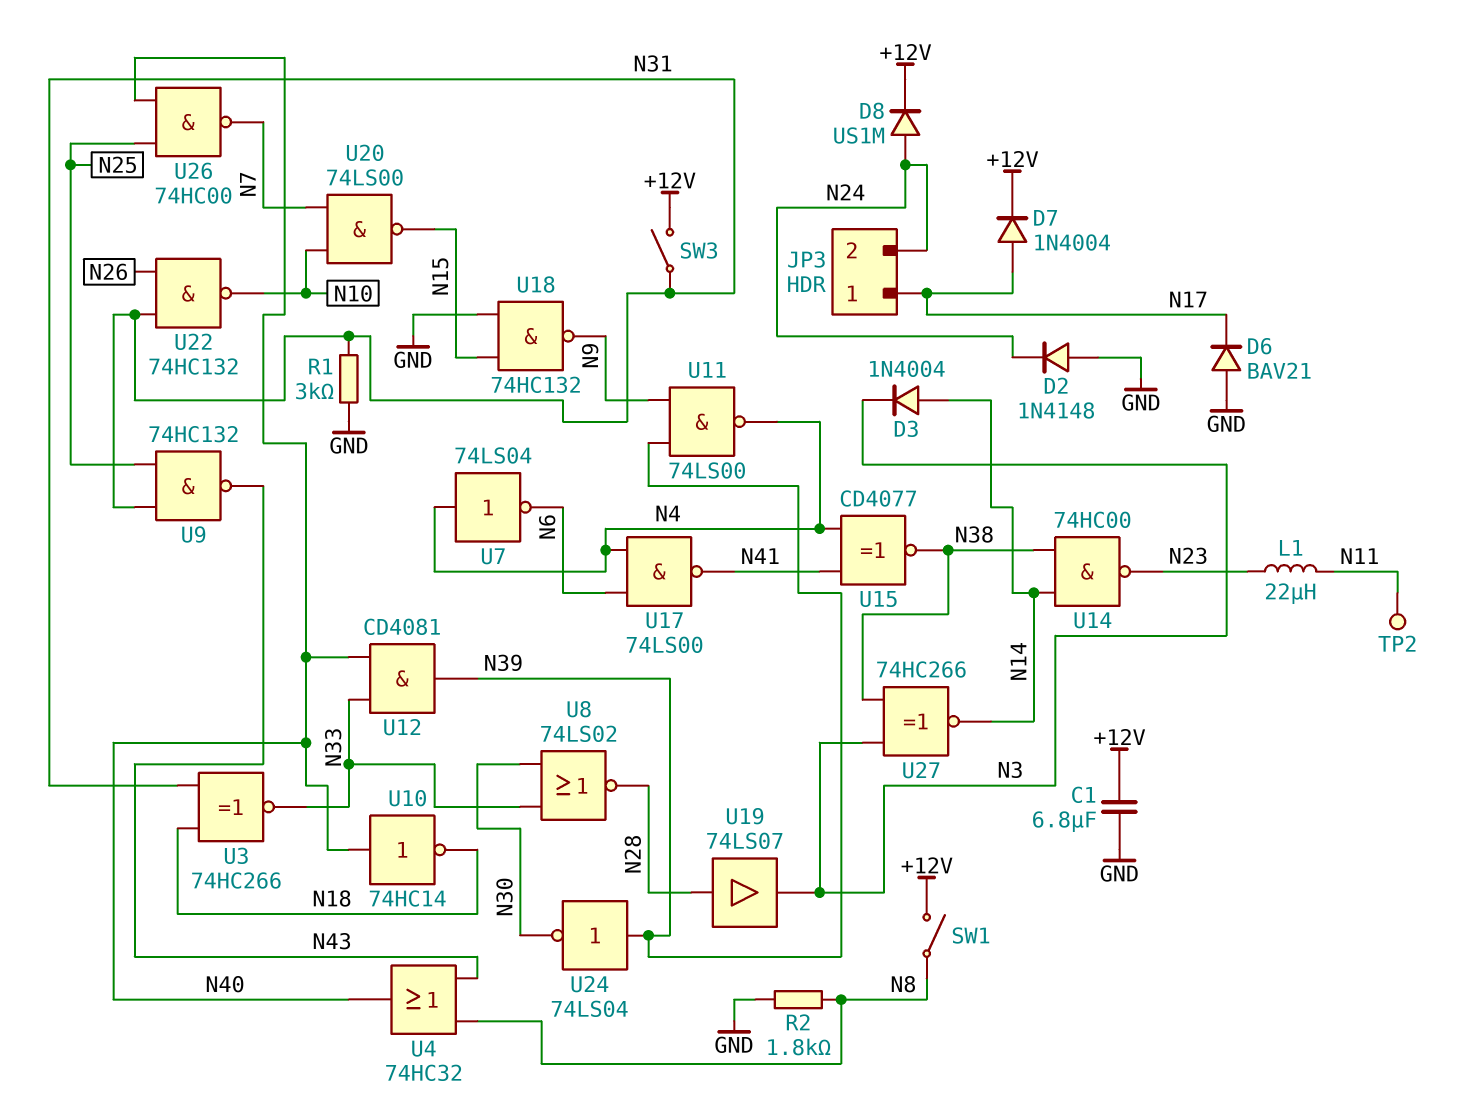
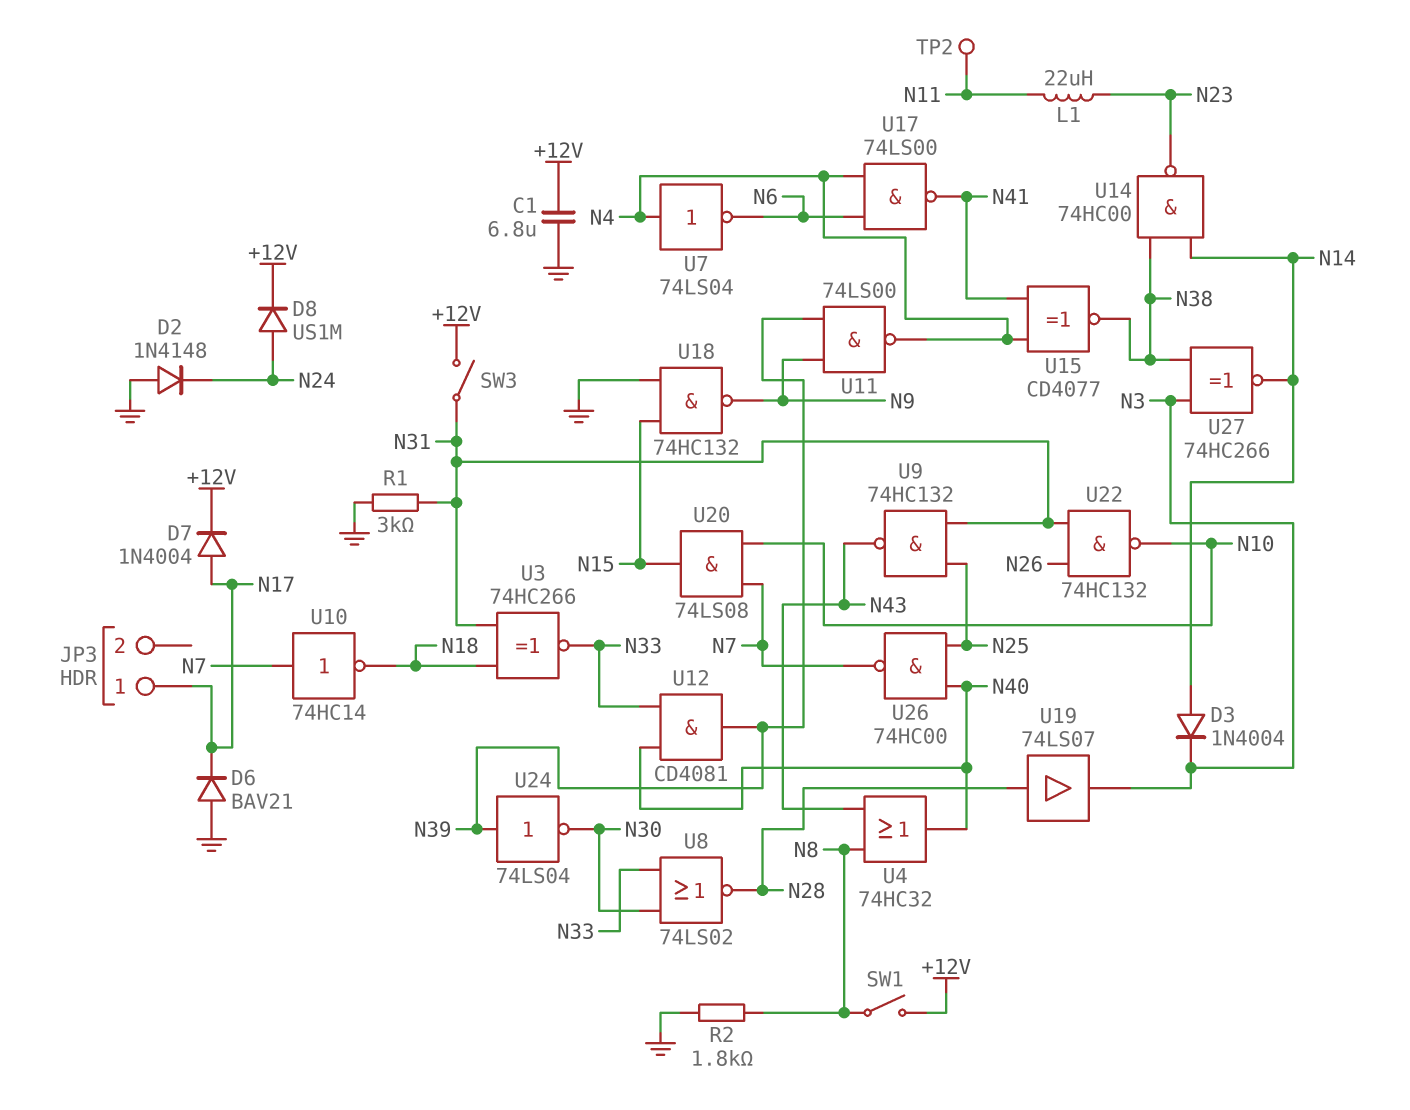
JP3 pin 2: N24 -> none
U10: NOT 74HC14 (in N40, out N18) -> NOT 74HC14 (in N7, out N18)
U20: NAND 74LS00 (in N7, in N10, out N15) -> AND 74LS08 (in N7, in N10, out N15)

